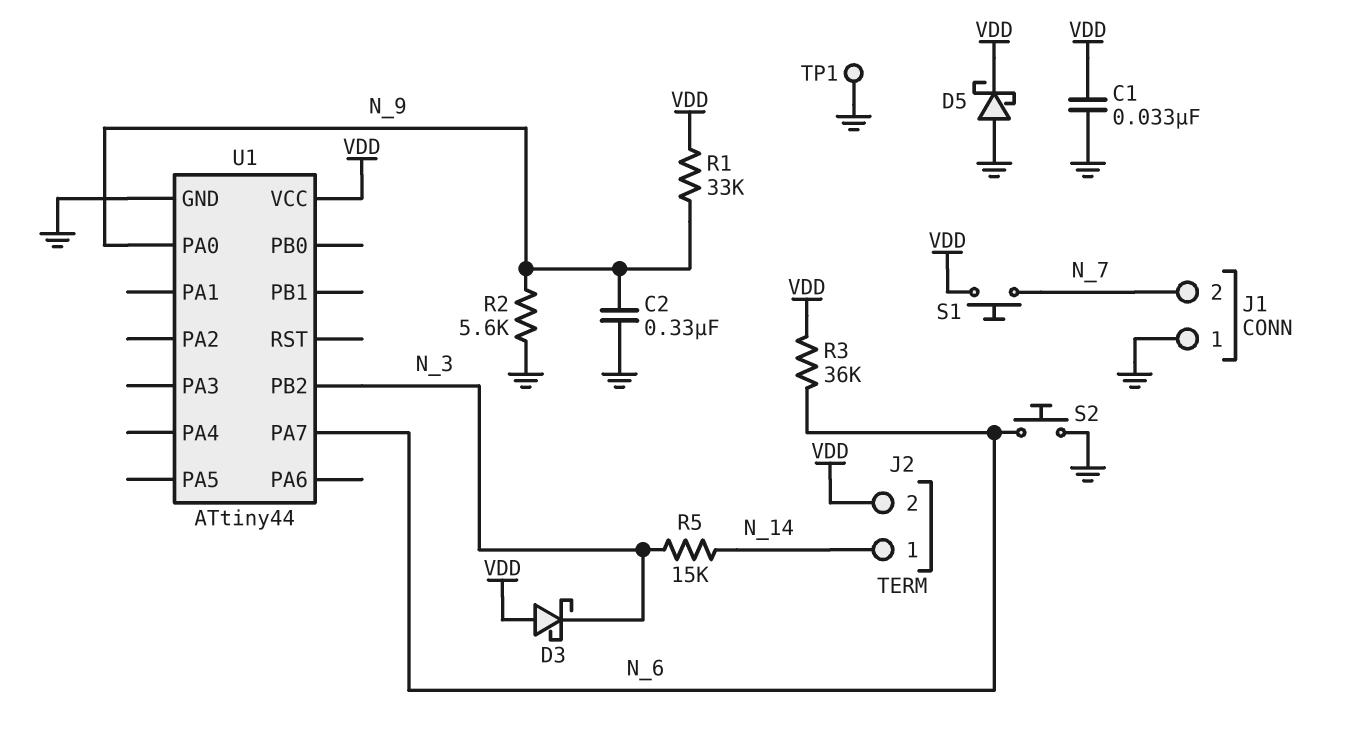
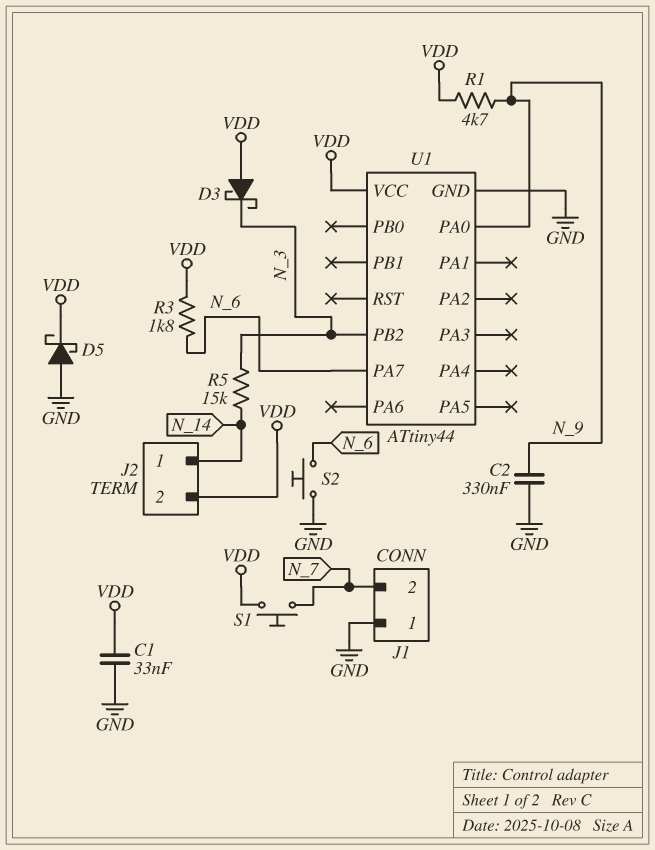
R1: 33k (N_9, VDD) -> 4.7k (N_9, VDD)
R2: 5.6k (GND, N_9) -> none
R3: 36k (N_6, VDD) -> 1.8k (N_6, VDD)
TP1: test point (GND) -> none

